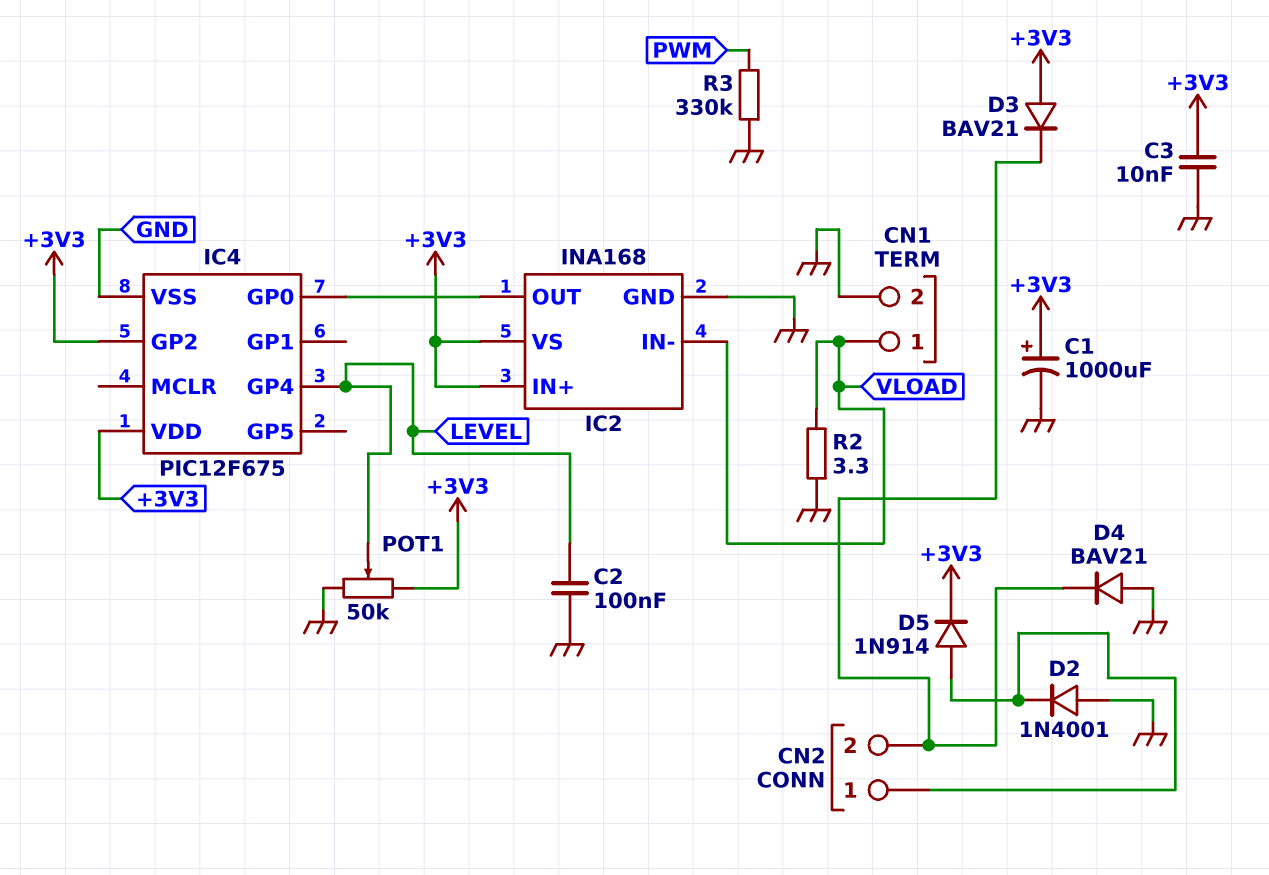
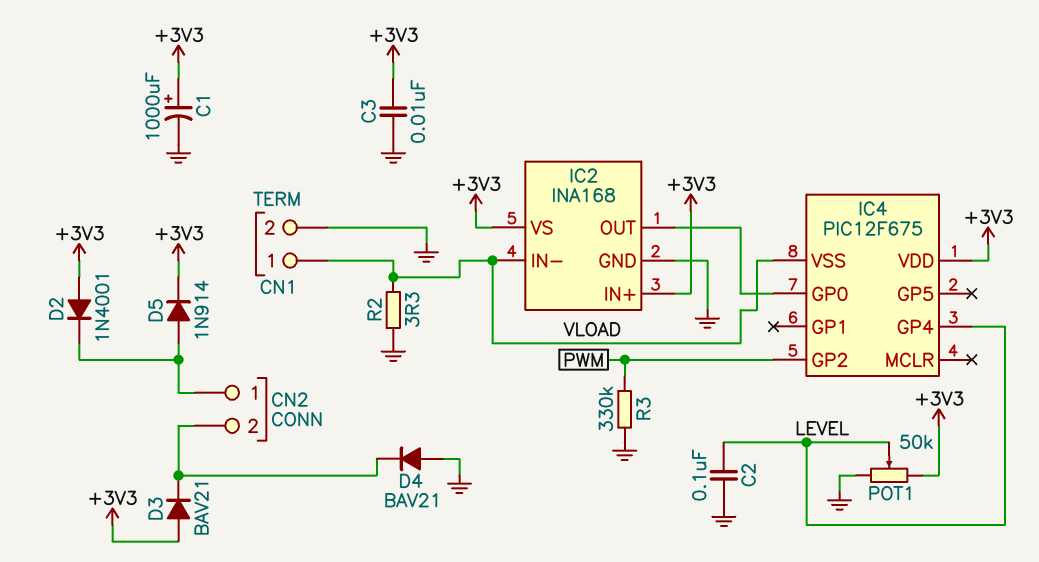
D2: diode 1N4001 (A GND, K CN2/1) -> diode 1N4001 (A +3V3, K CN2/1)
IC4 pin GP2: +3V3 -> PWM
IC4 pin VSS: GND -> VLOAD

